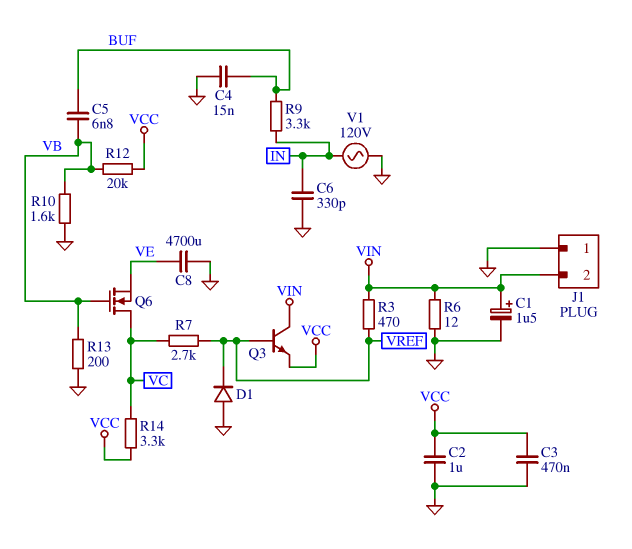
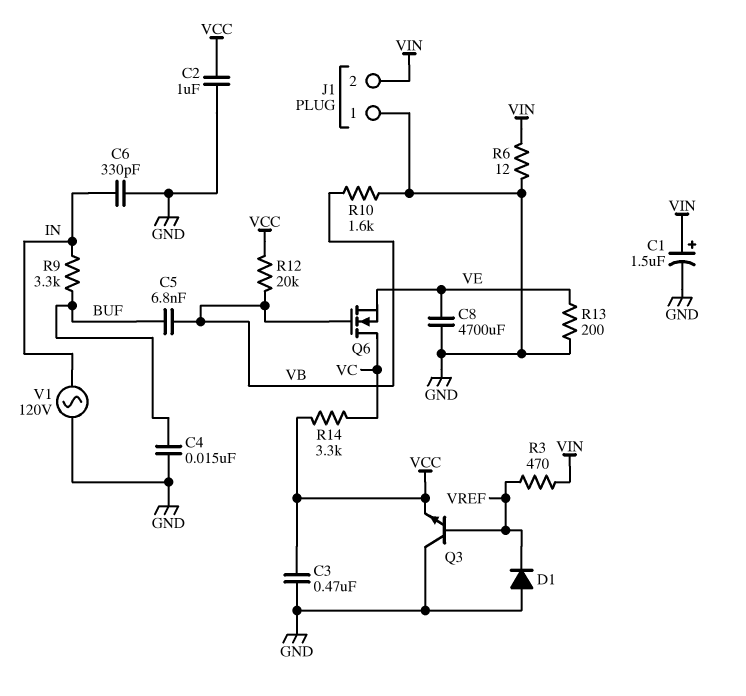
Q3: NPN (B VREF, C VIN, E VCC) -> NPN (B VREF, C GND, E VCC)
R7: 2.7k (VC, VREF) -> none
R13: 200 (GND, VB) -> 200 (GND, VE)

